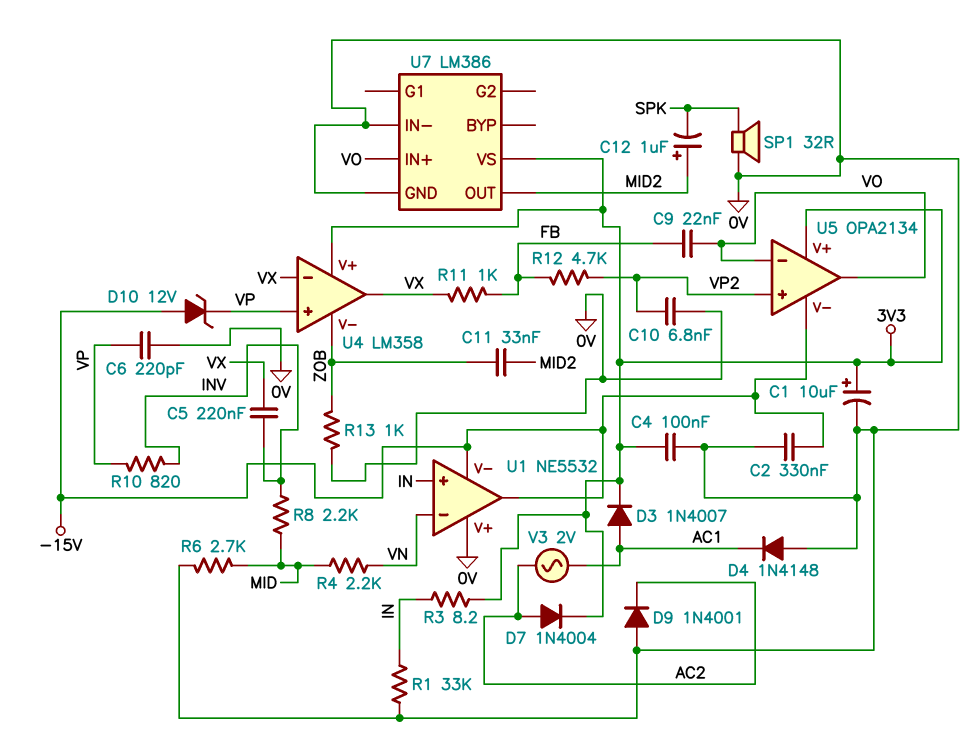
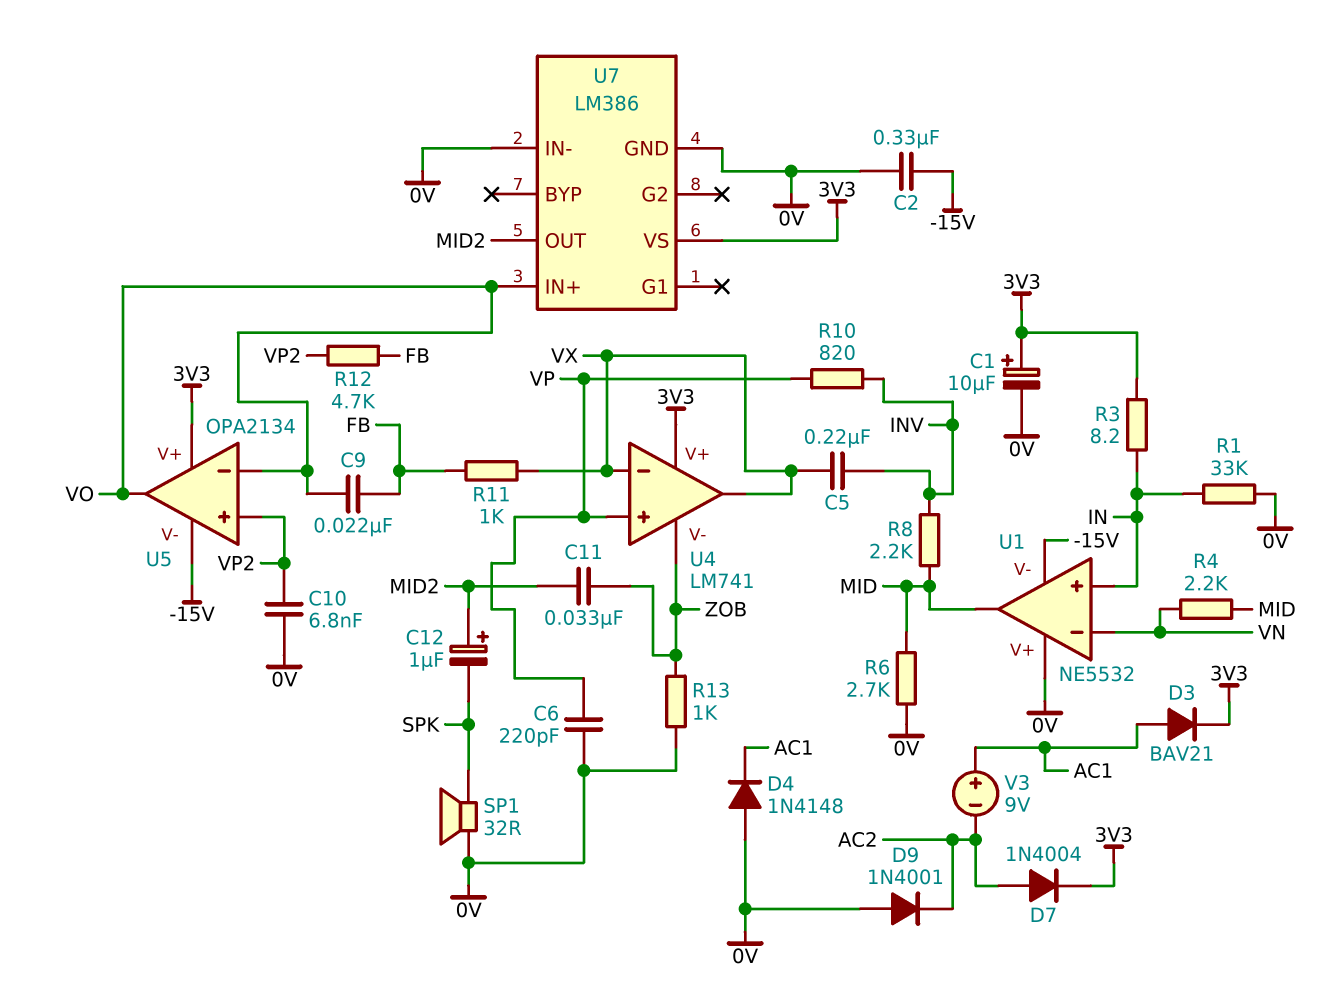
C4: 100nF (0V, 3V3) -> none
D3: diode 1N4007 (A AC1, K 3V3) -> diode BAV21 (A AC1, K 3V3)
D10: zener 12V (A -15V, K VP) -> none
U1 pin out: -15V -> MID
U4: LM358 -> LM741
V3: AC 2V (AC1, AC2) -> 9V (plus AC1, minus AC2)

